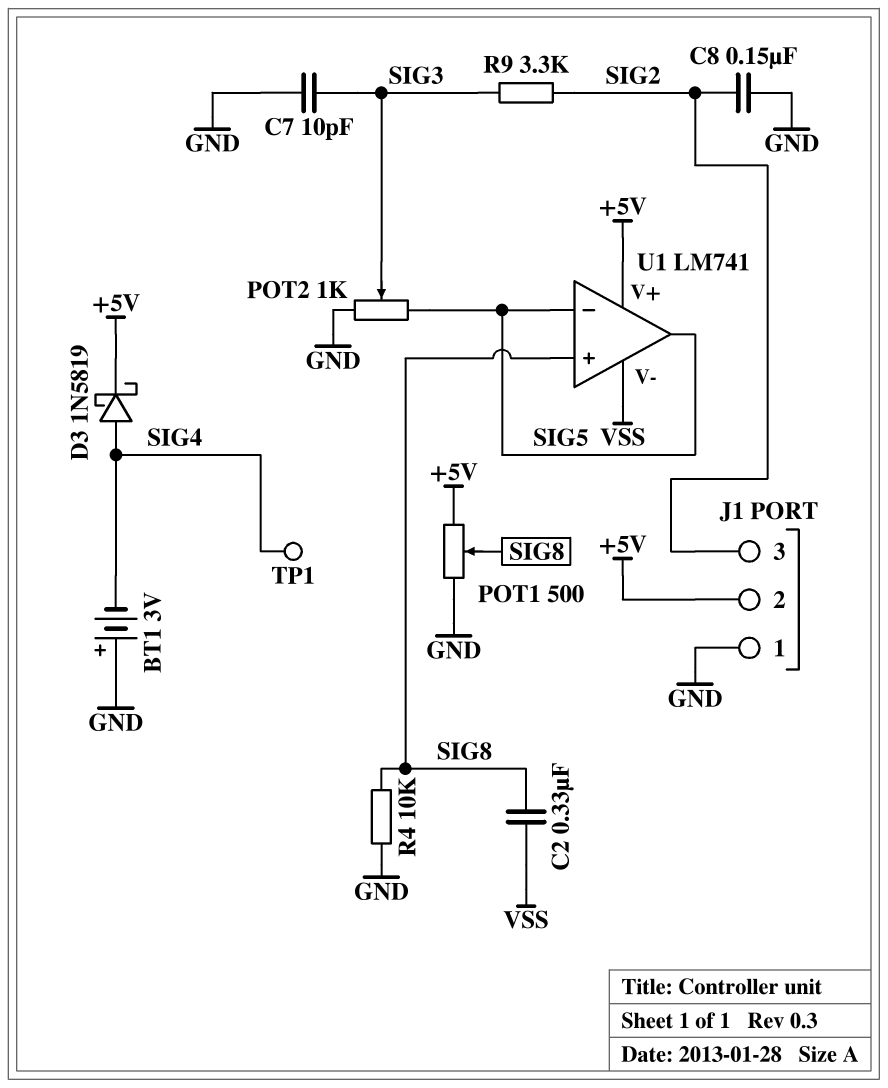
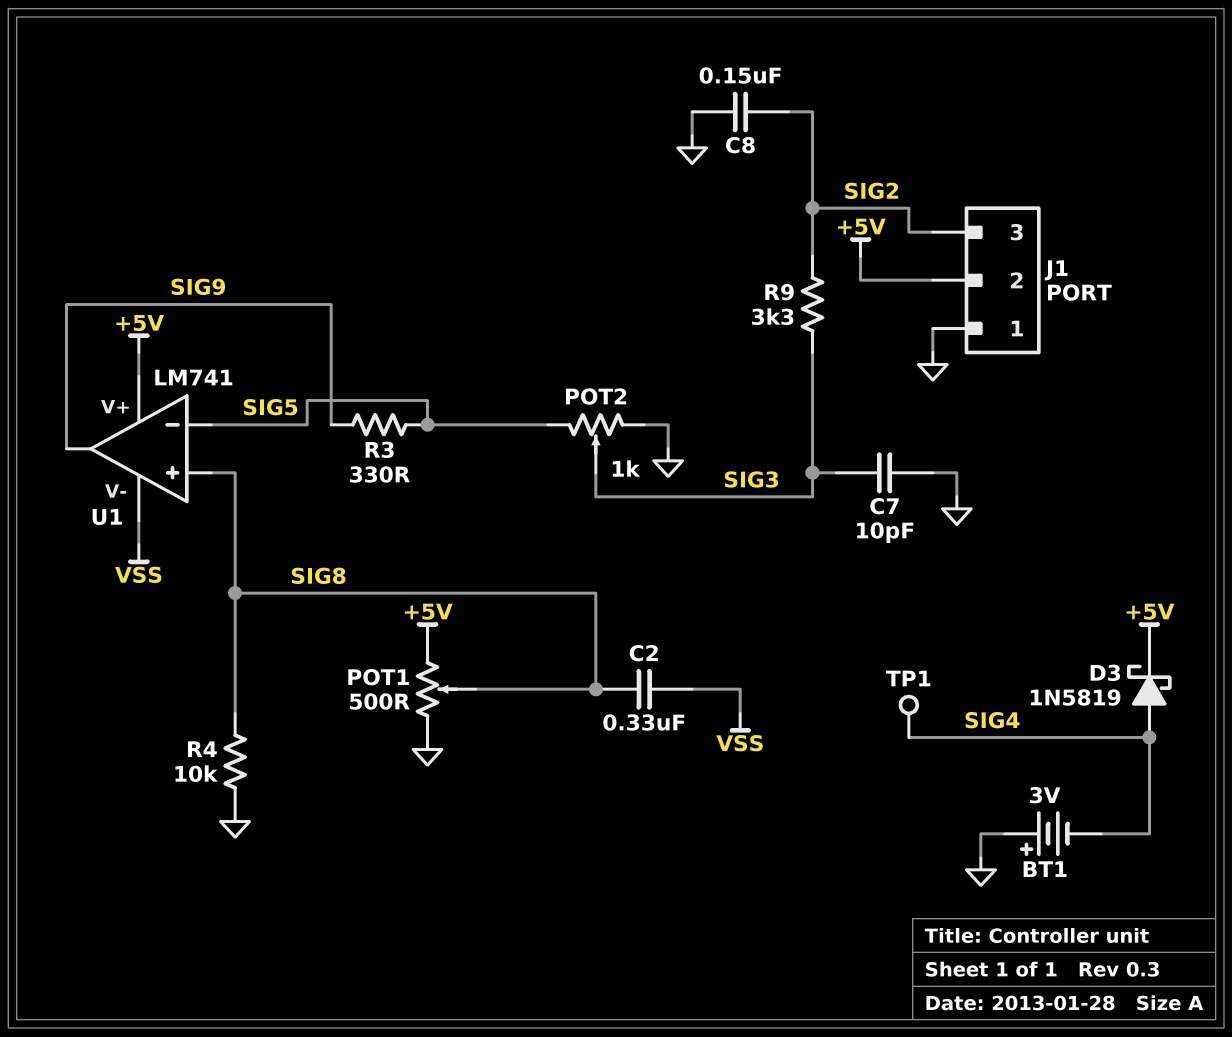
R3: none -> 330 (SIG5, SIG9)
U1 pin out: SIG5 -> SIG9

